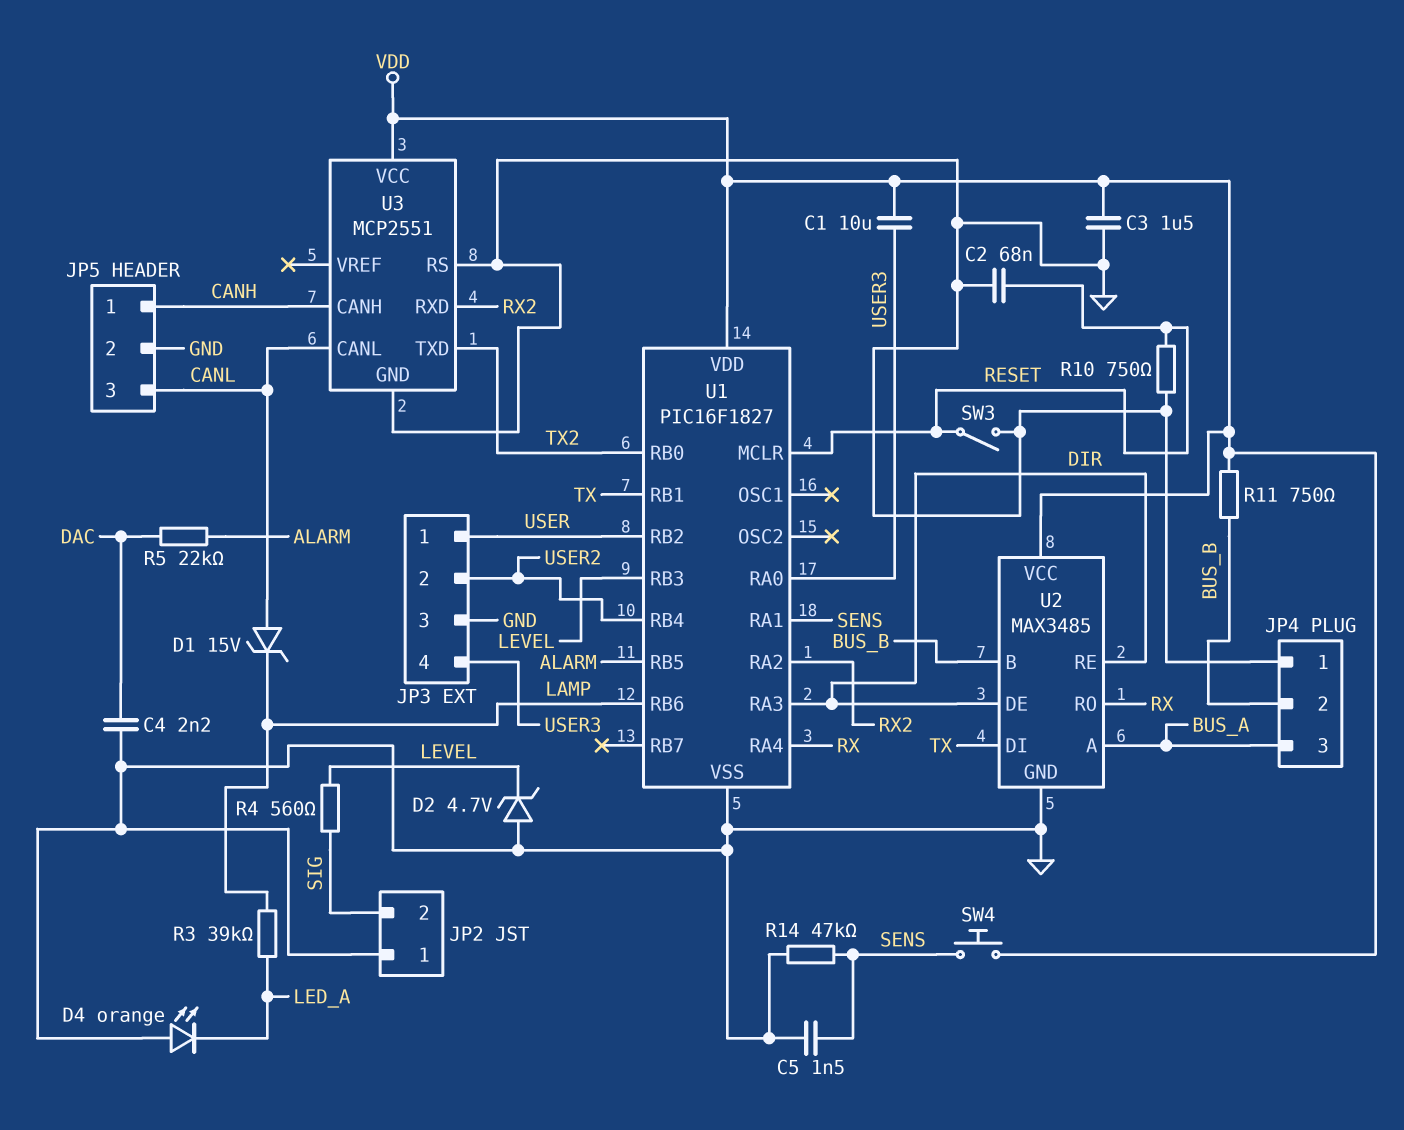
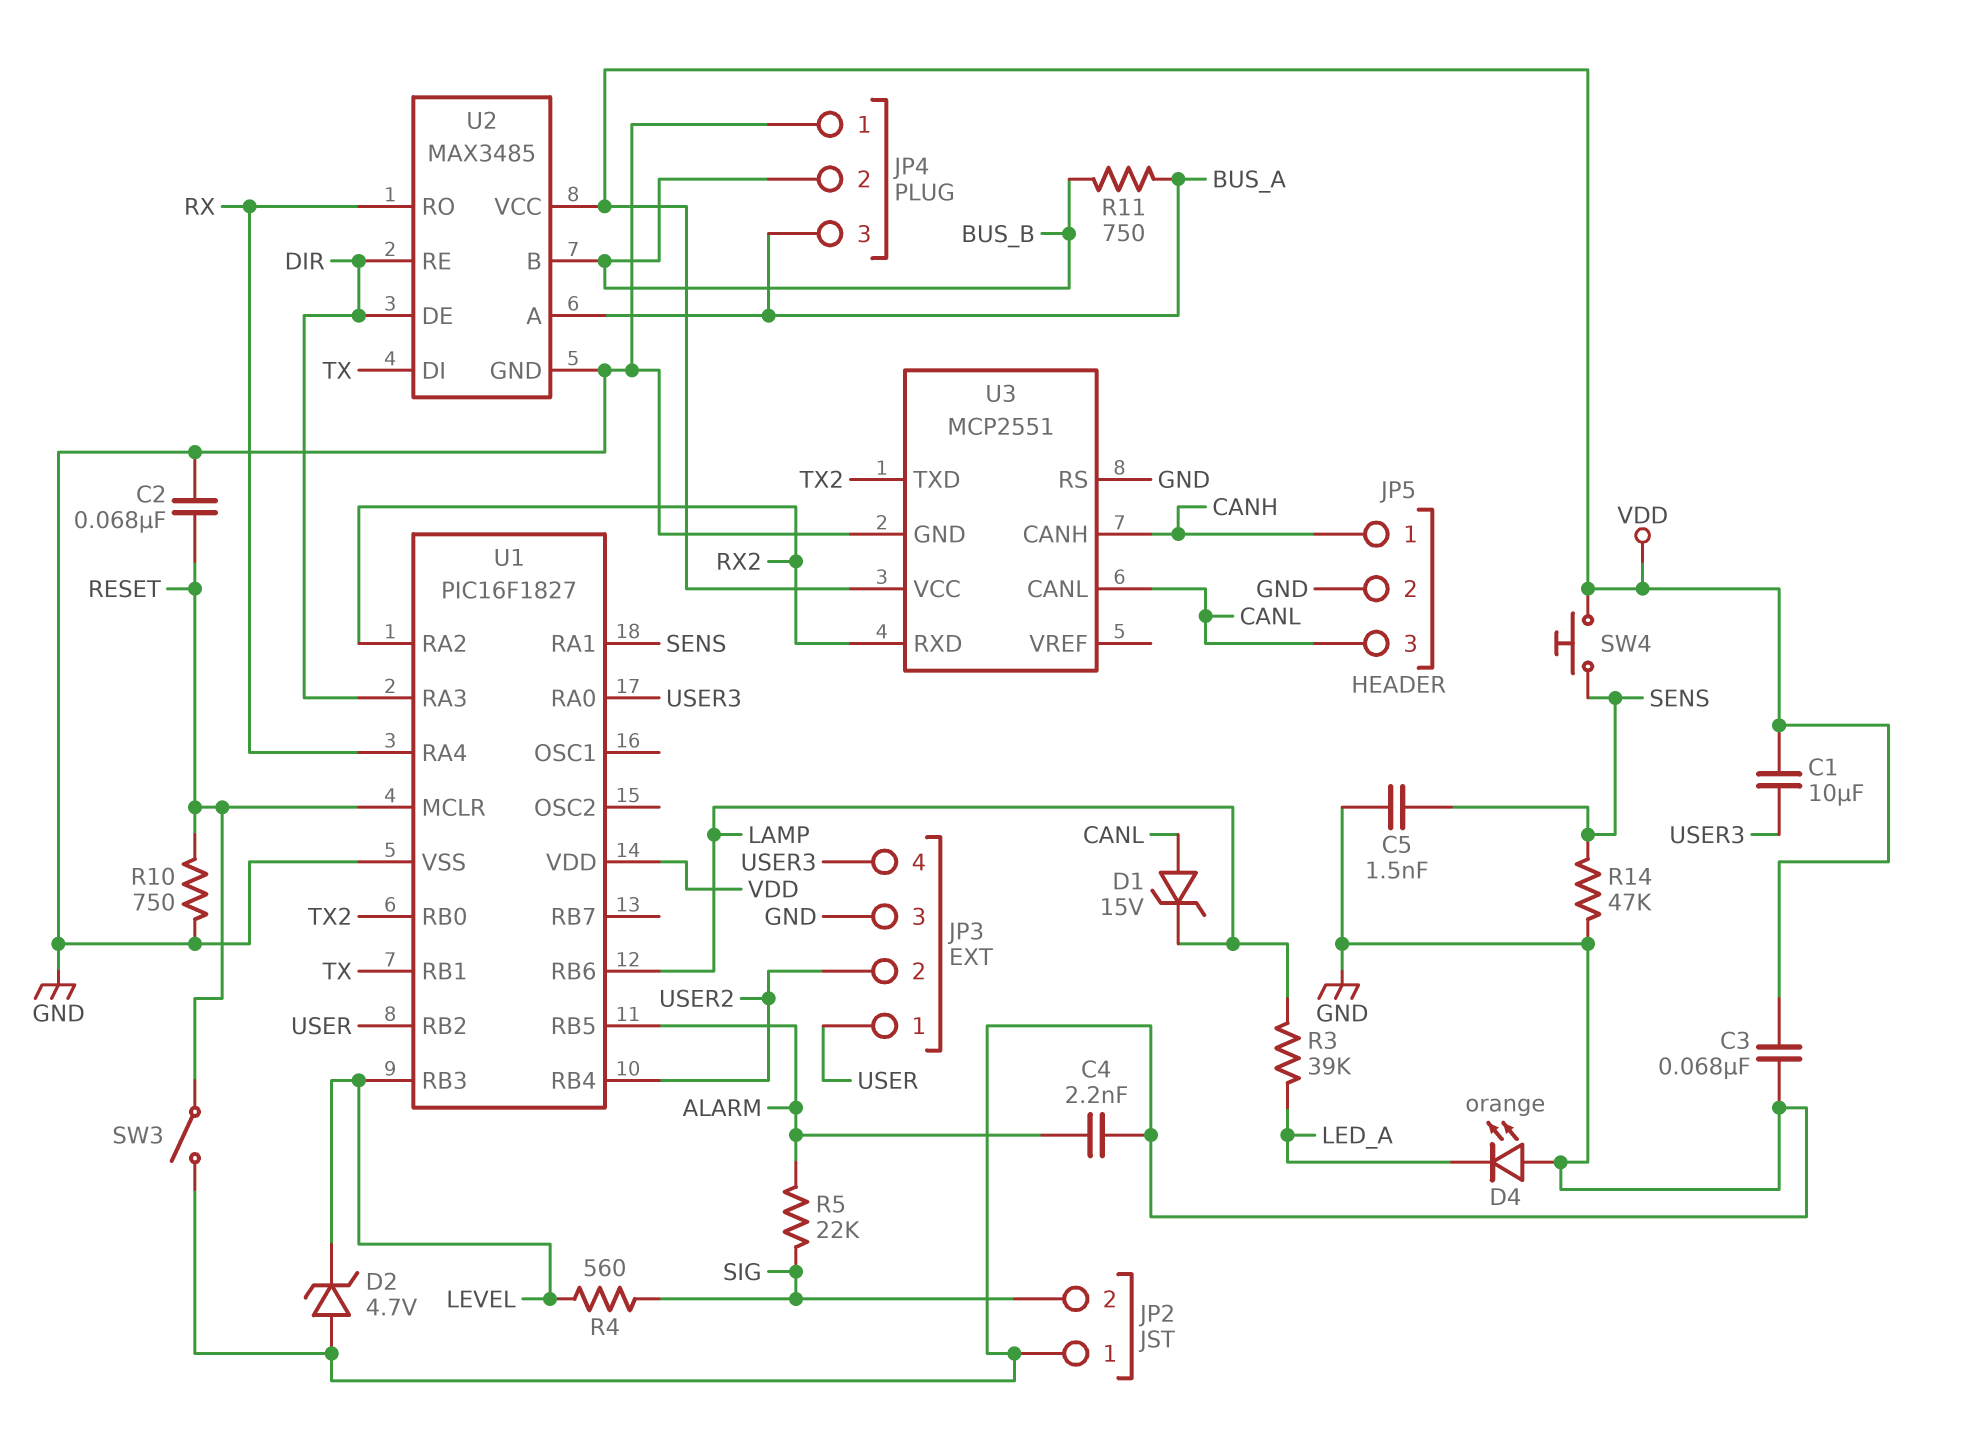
C3: 1.5uF (GND, VDD) -> 68nF (GND, VDD)
C4: 2.2nF (DAC, GND) -> 2.2nF (ALARM, GND)
R5: 22k (ALARM, DAC) -> 22k (ALARM, SIG)
R11: 750 (BUS_B, VDD) -> 750 (BUS_A, BUS_B)

